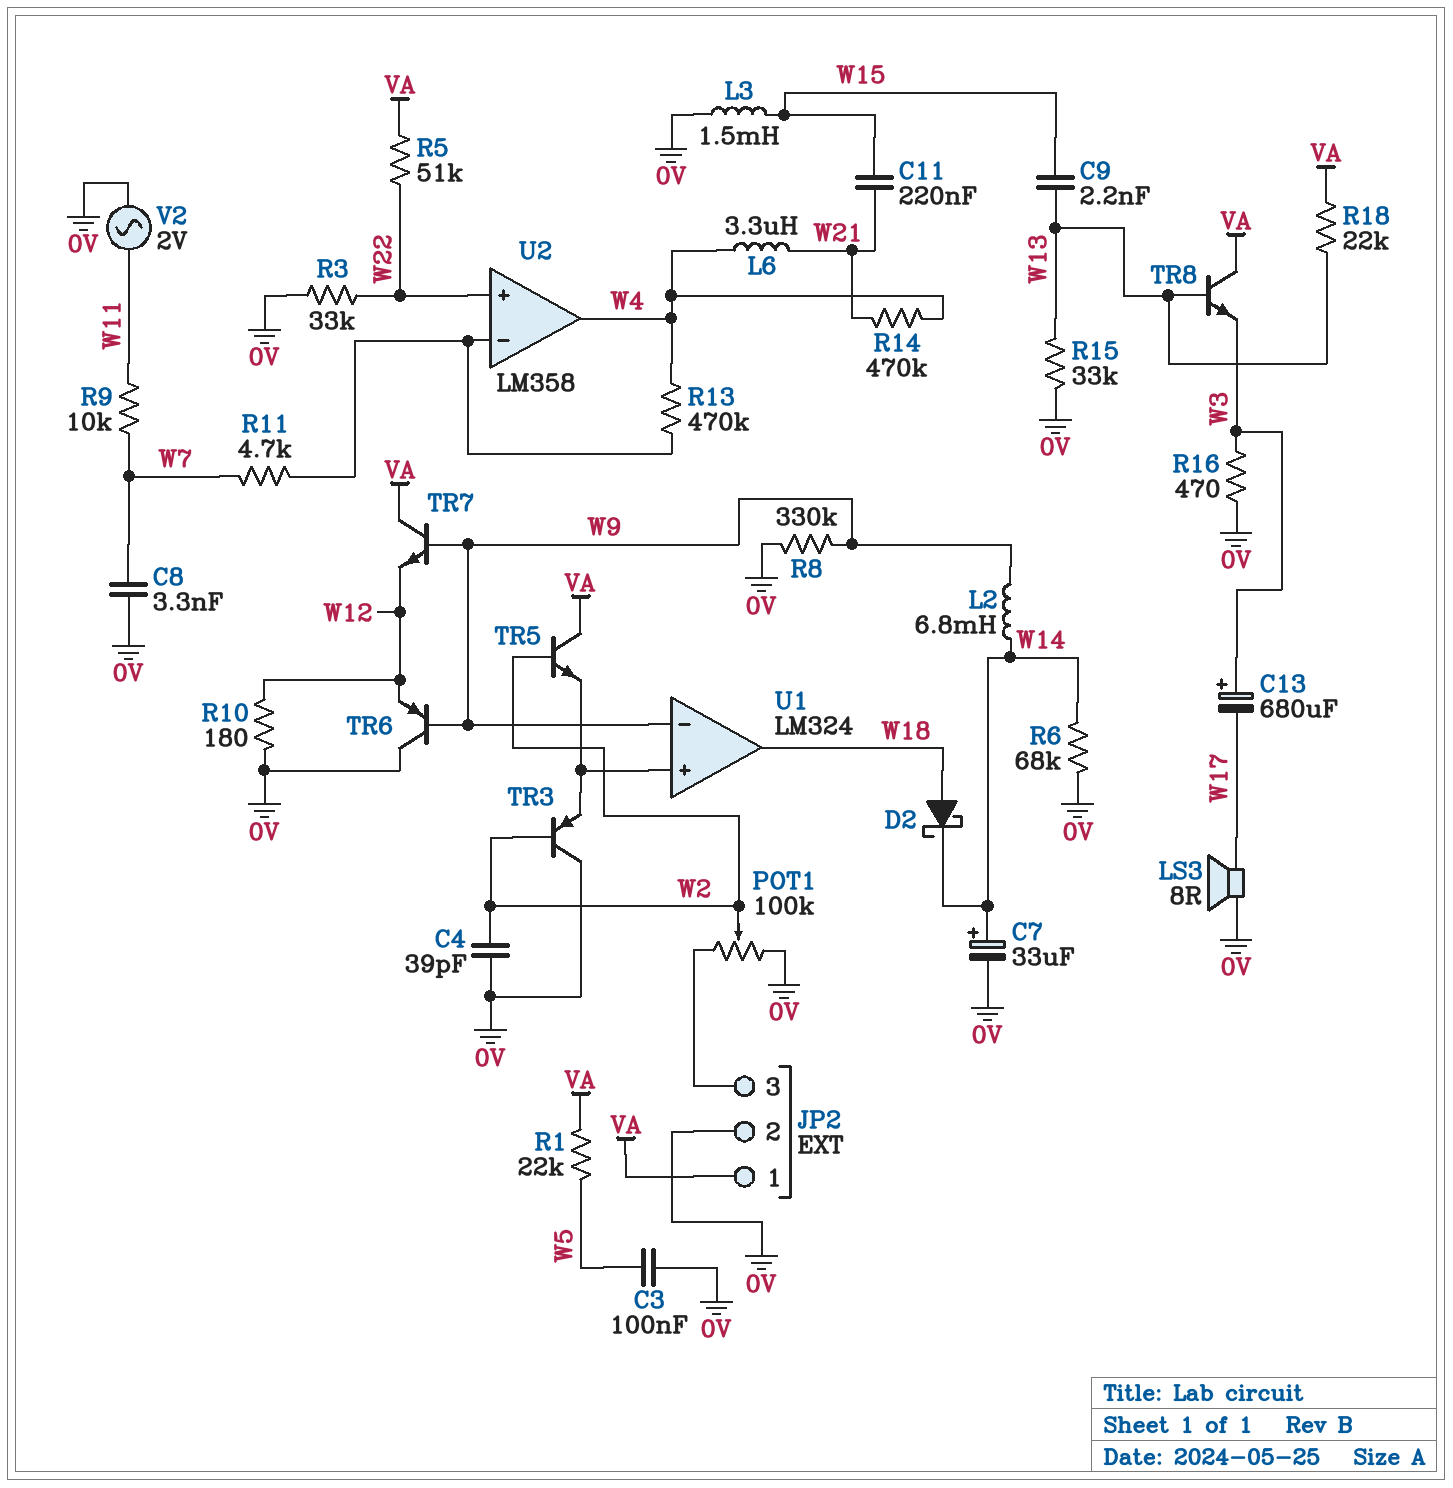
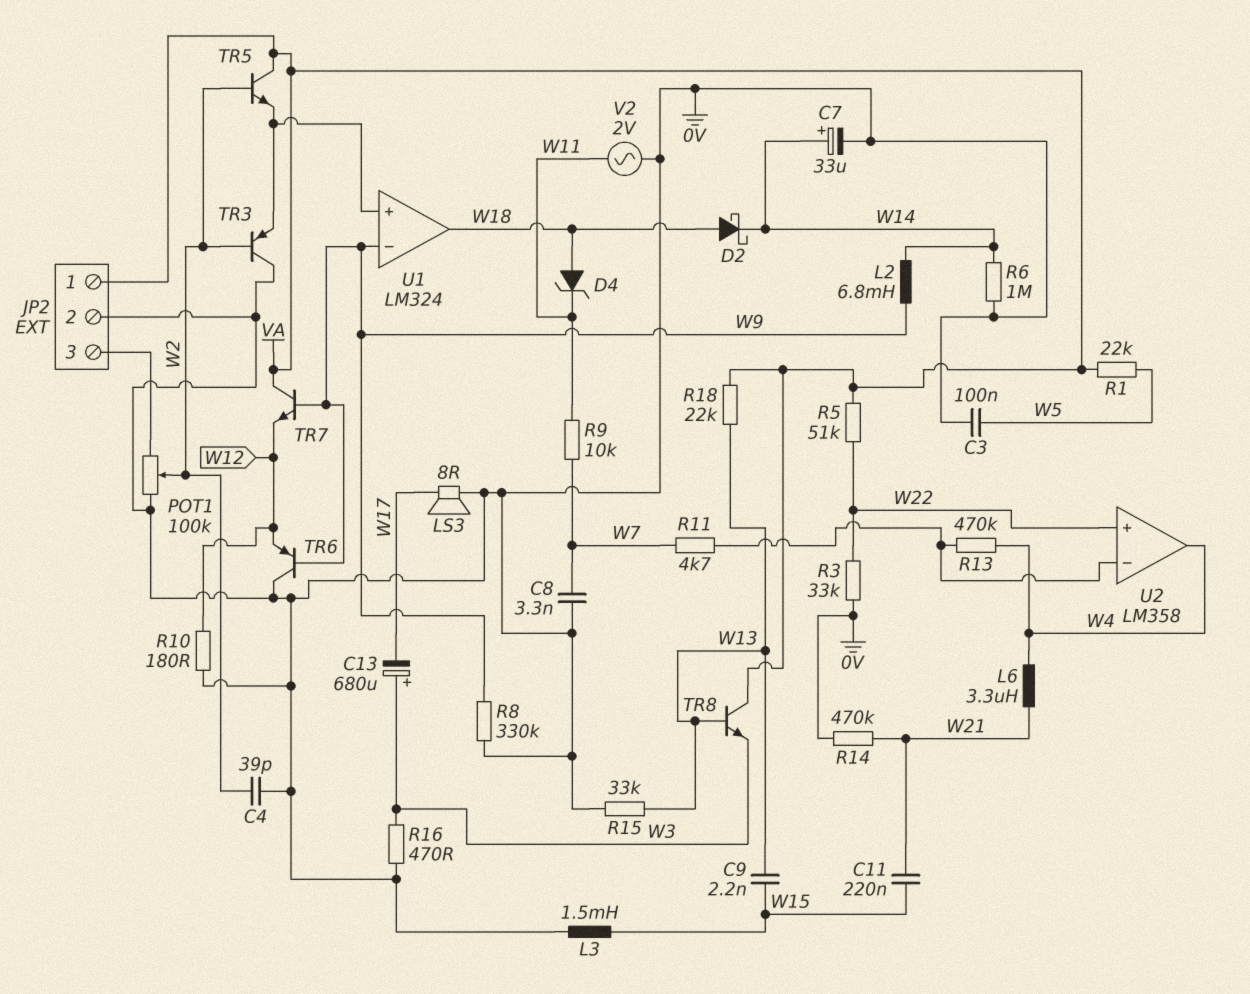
D4: none -> zener (A W18, K W11)
R6: 68k (0V, W14) -> 1M (0V, W14)
R14: 470k (W4, W21) -> 470k (0V, W21)

